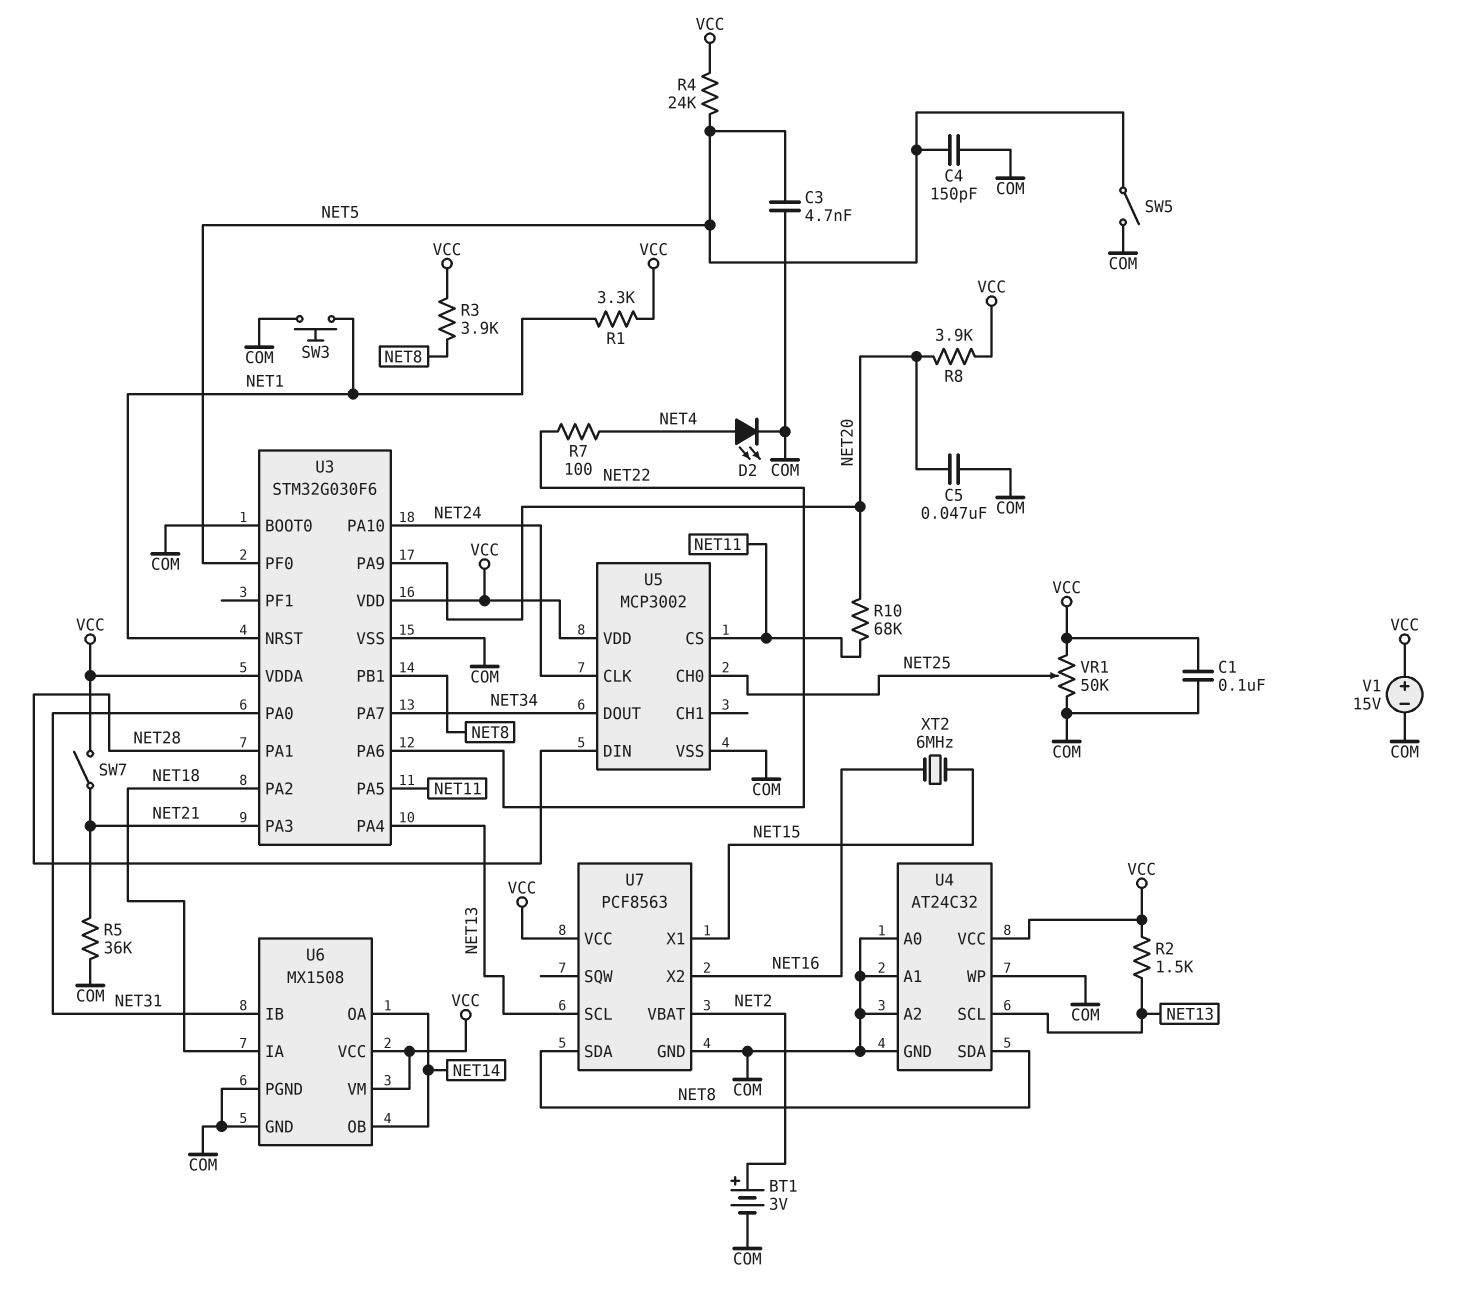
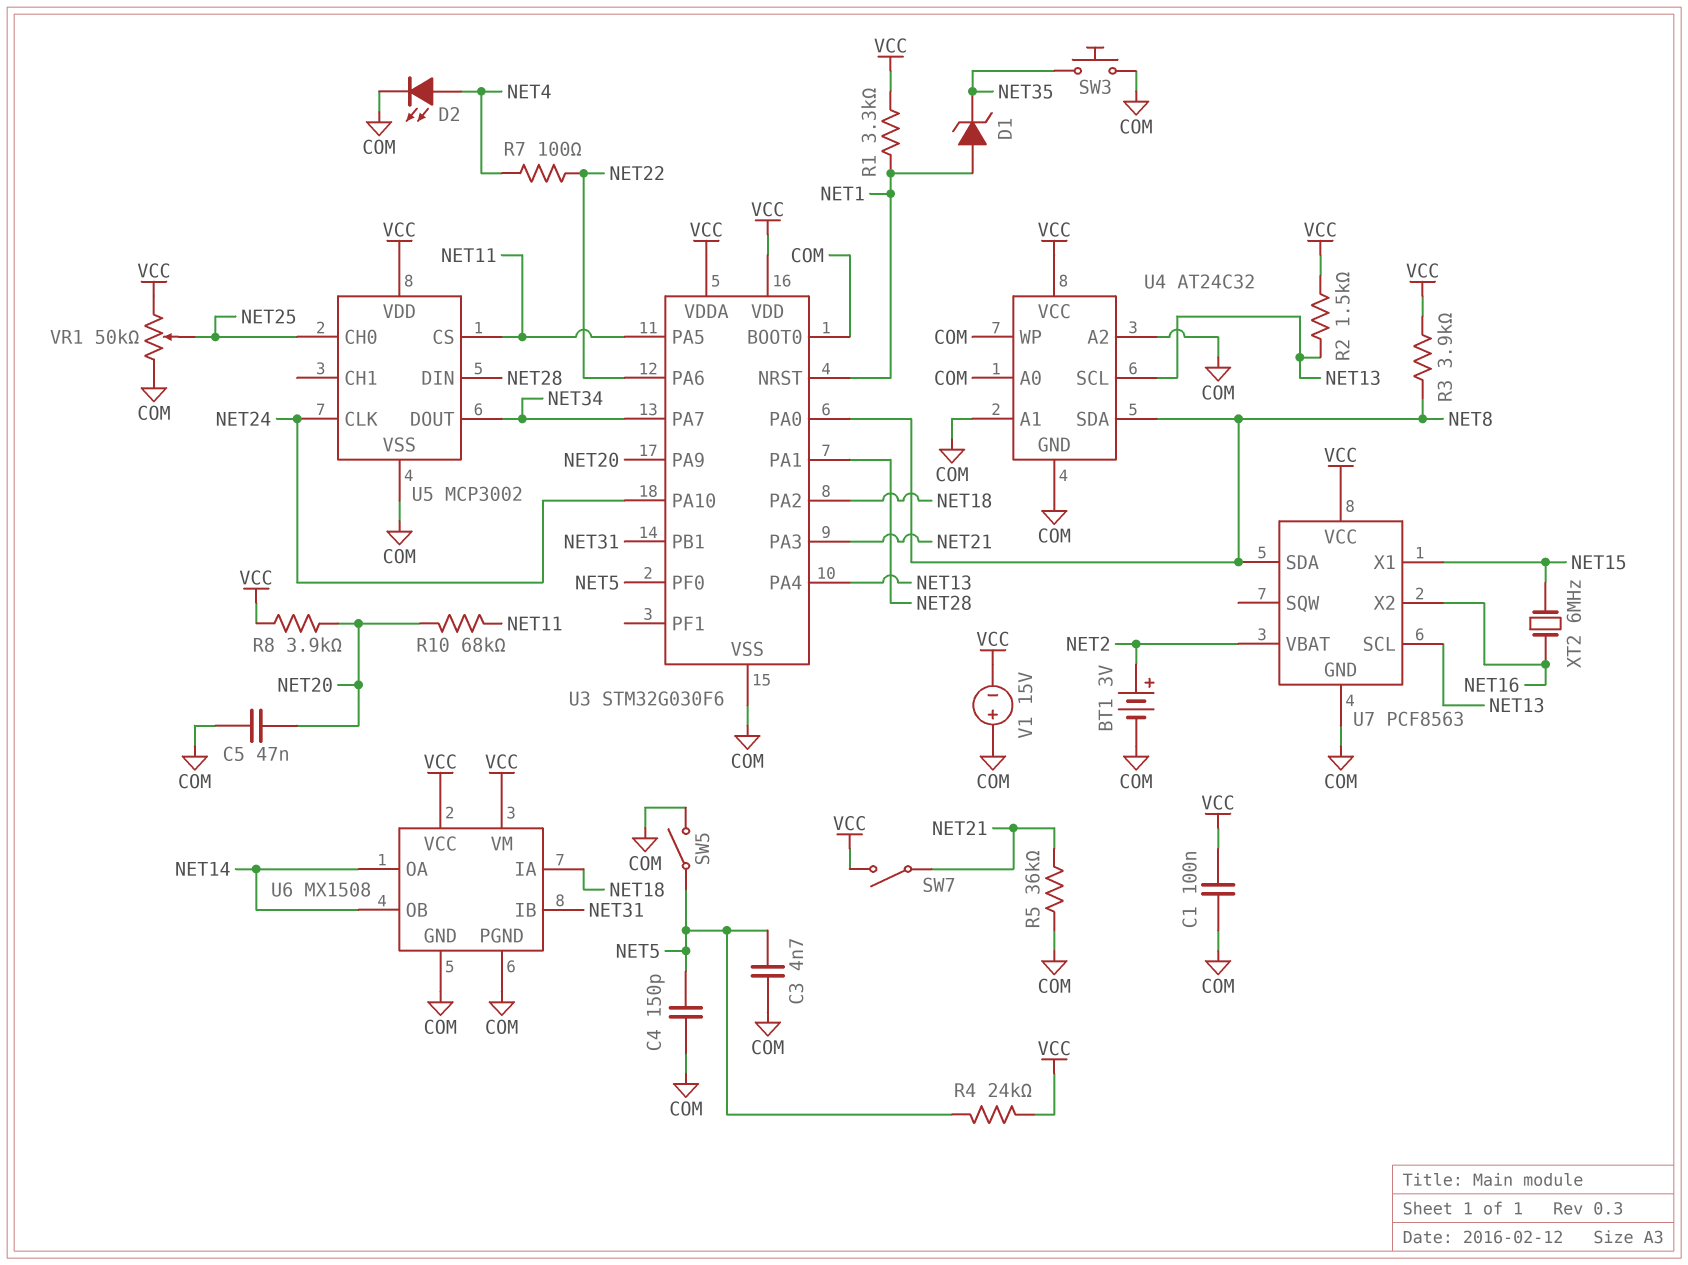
D1: none -> zener (A NET1, K NET35)
SW3: button (COM, NET1) -> button (COM, NET35)
U3 pin PA0: NET31 -> NET8
U3 pin PB1: NET8 -> NET31
V1: 15V (plus VCC, minus COM) -> 15V (plus COM, minus VCC)

